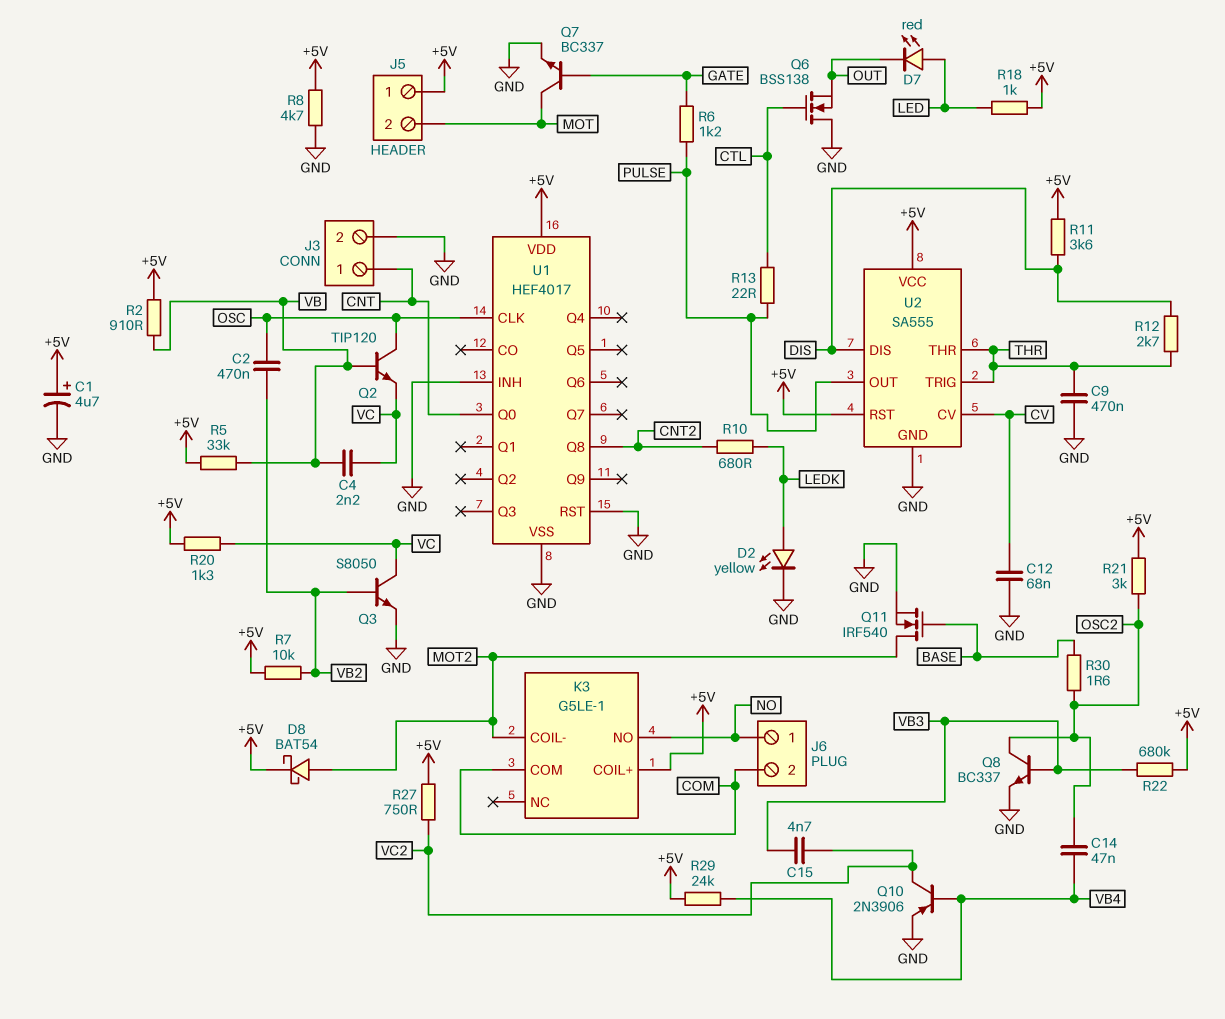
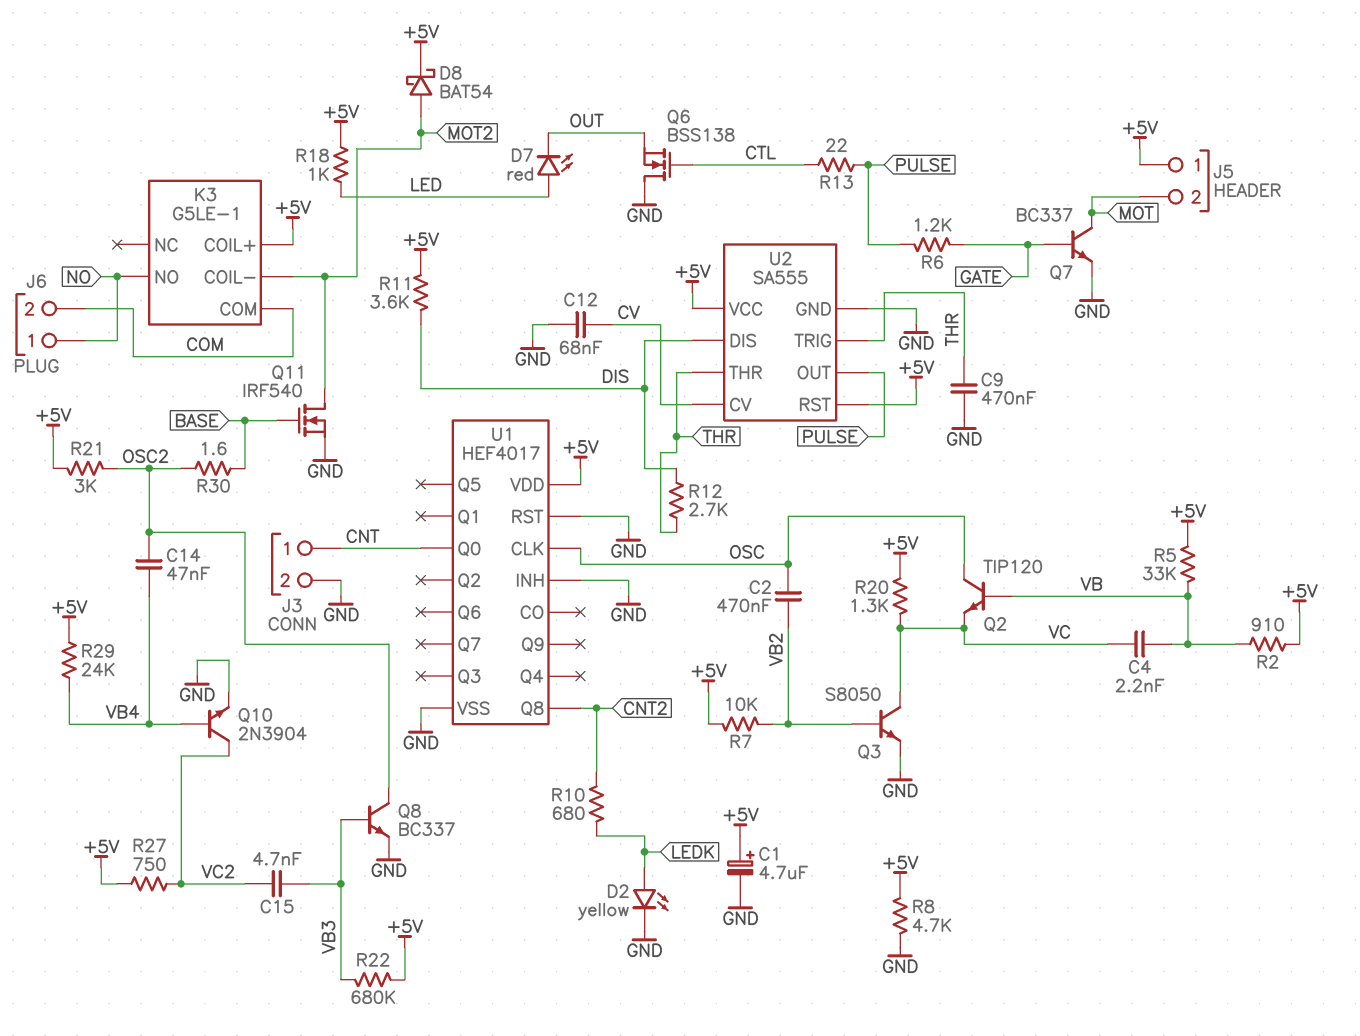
Q10: PNP 2N3906 (B VB4, C VC2, E GND) -> NPN 2N3904 (B VB4, C VC2, E GND)

